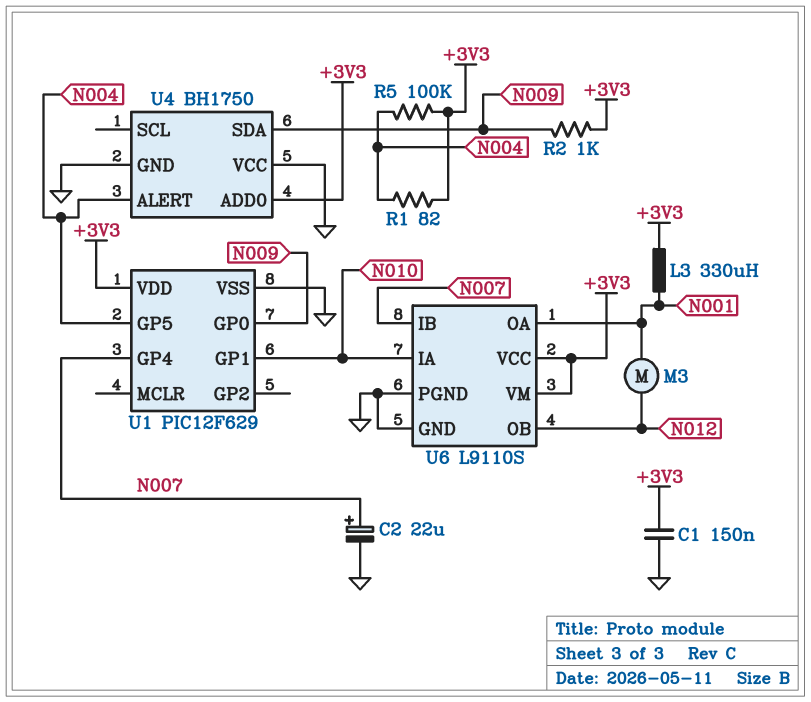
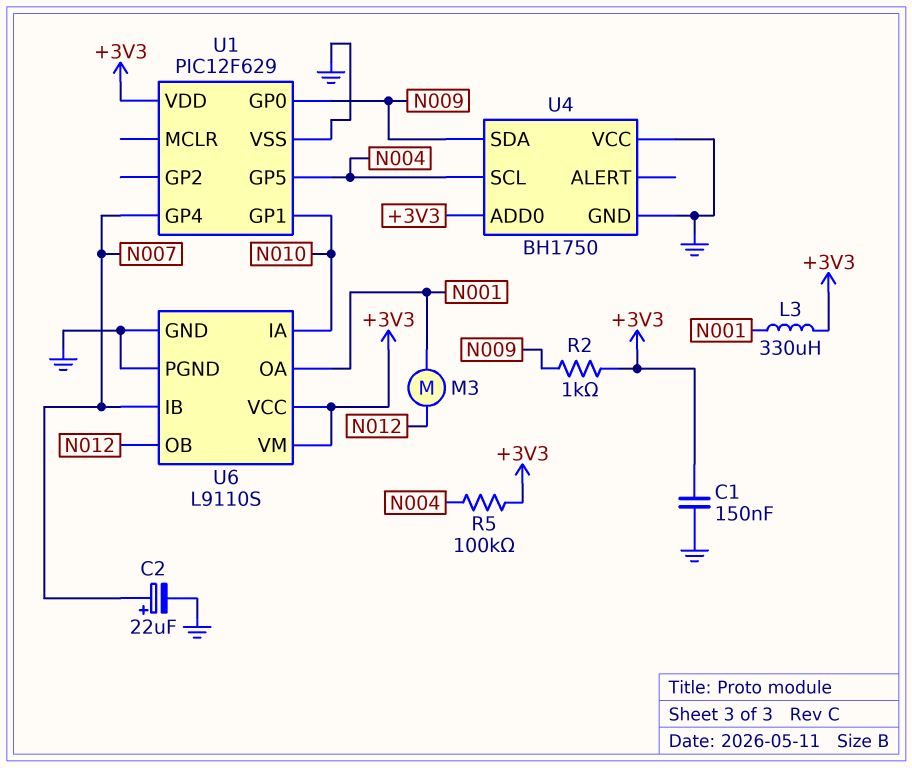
R1: 82 (+3V3, N004) -> none
U4 pin ALERT: N004 -> none
U4 pin SCL: none -> N004

